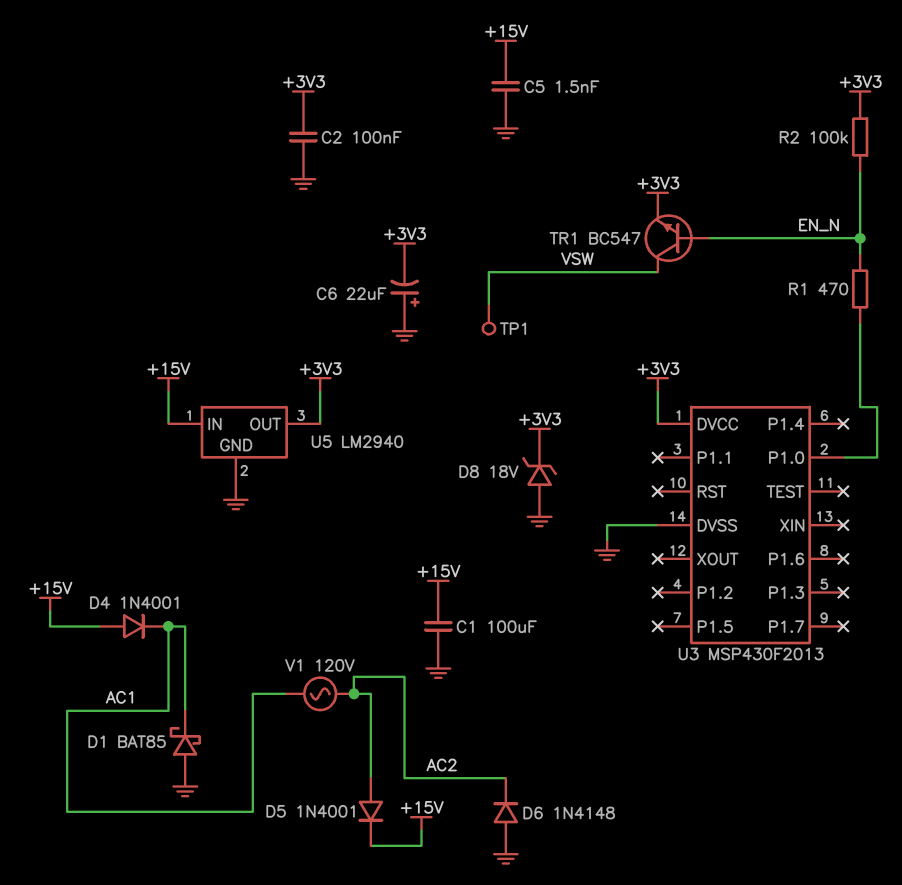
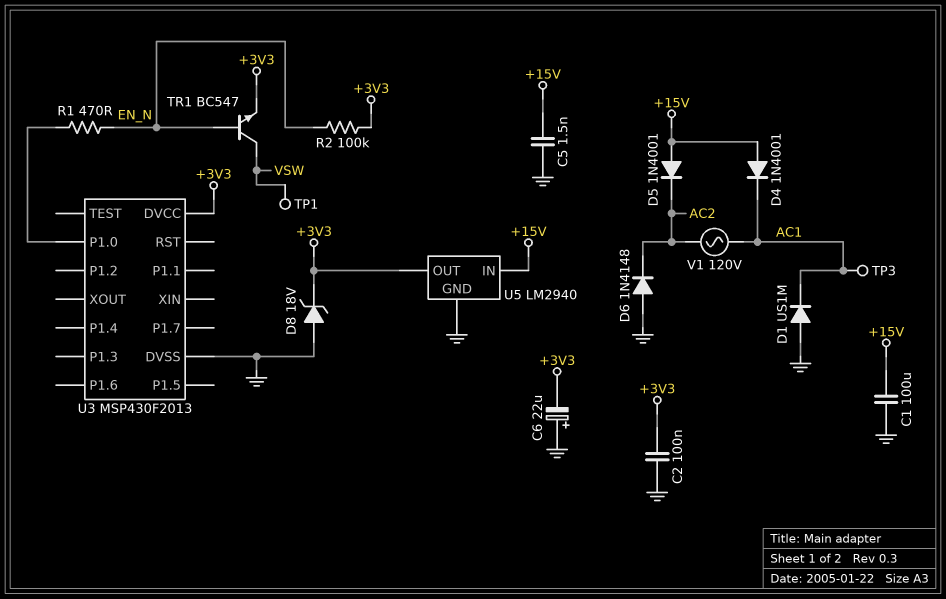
D1: schottky BAT85 (A GND, K AC1) -> diode US1M (A GND, K AC1)
D5: diode 1N4001 (A AC2, K +15V) -> diode 1N4001 (A +15V, K AC2)
TP3: none -> test point (AC1)

